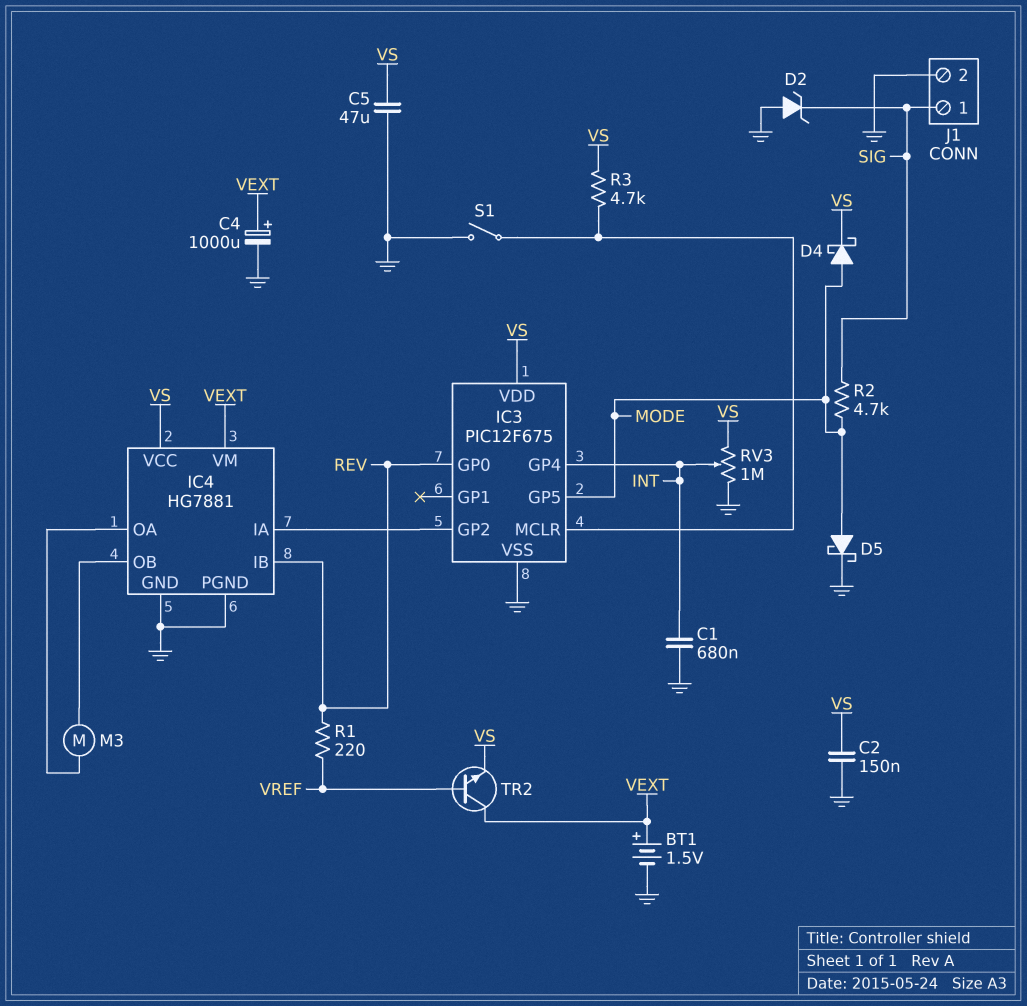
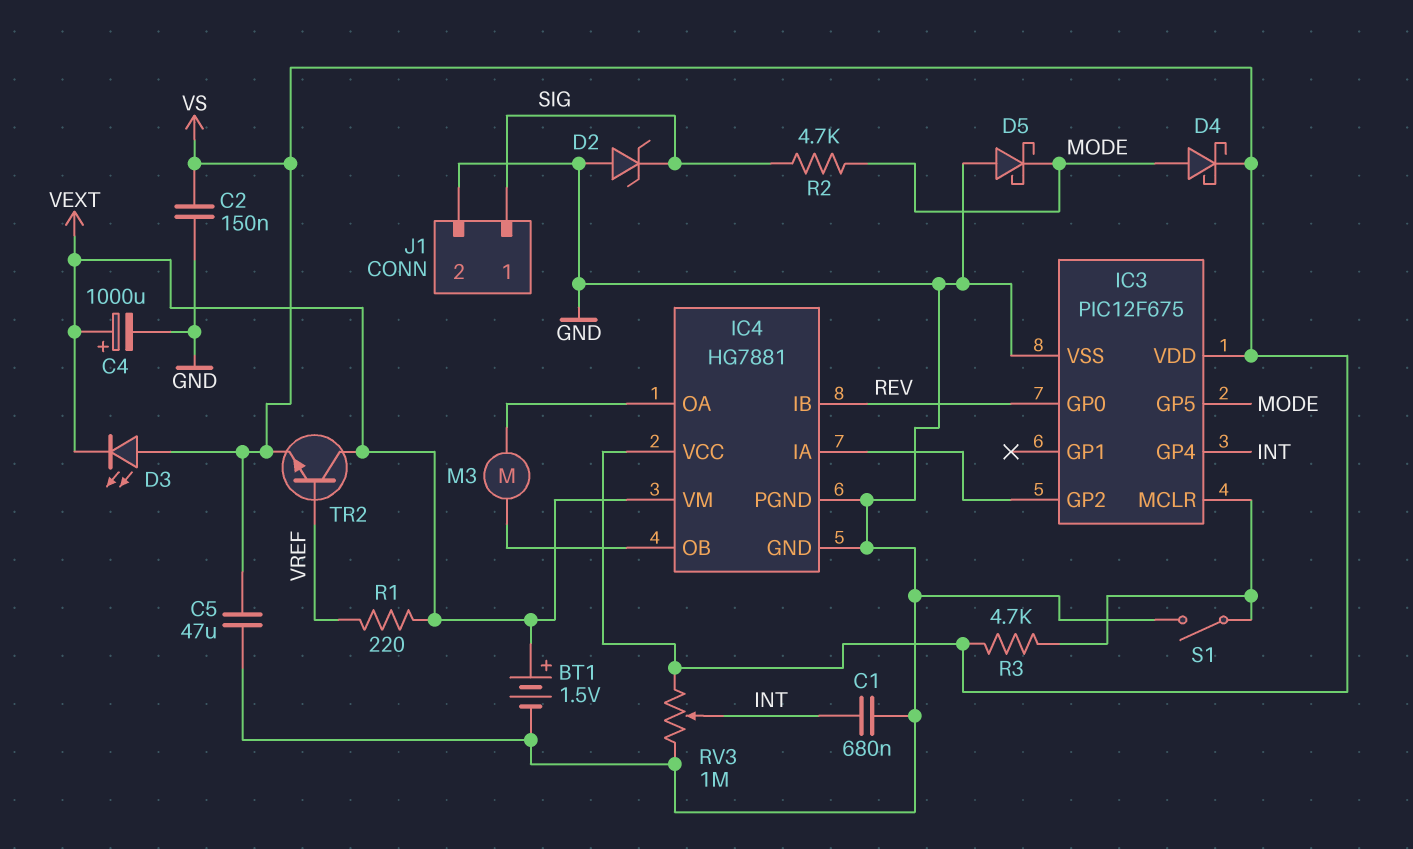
D3: none -> LED (A VS, K VEXT)
D5: schottky (A MODE, K GND) -> schottky (A GND, K MODE)
R1: 220 (REV, VREF) -> 220 (VEXT, VREF)

